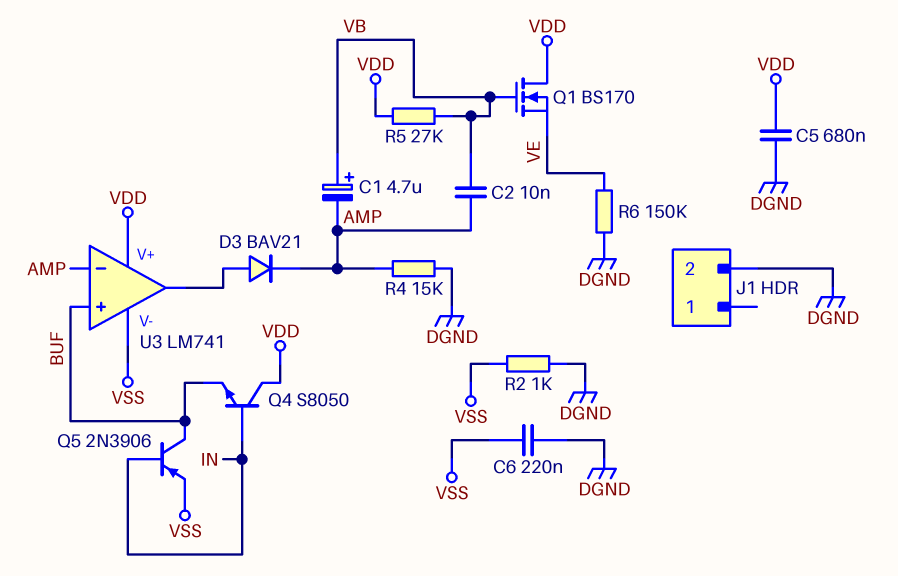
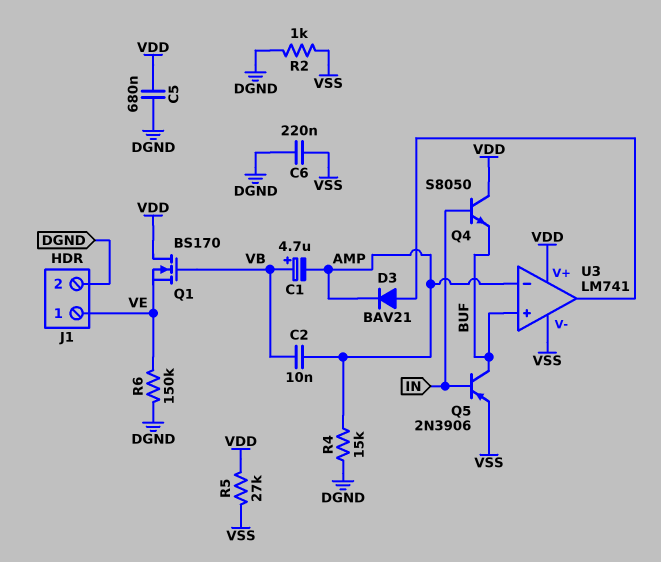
J1 pin 1: none -> VE
R5: 27k (VB, VDD) -> 27k (VDD, VSS)

